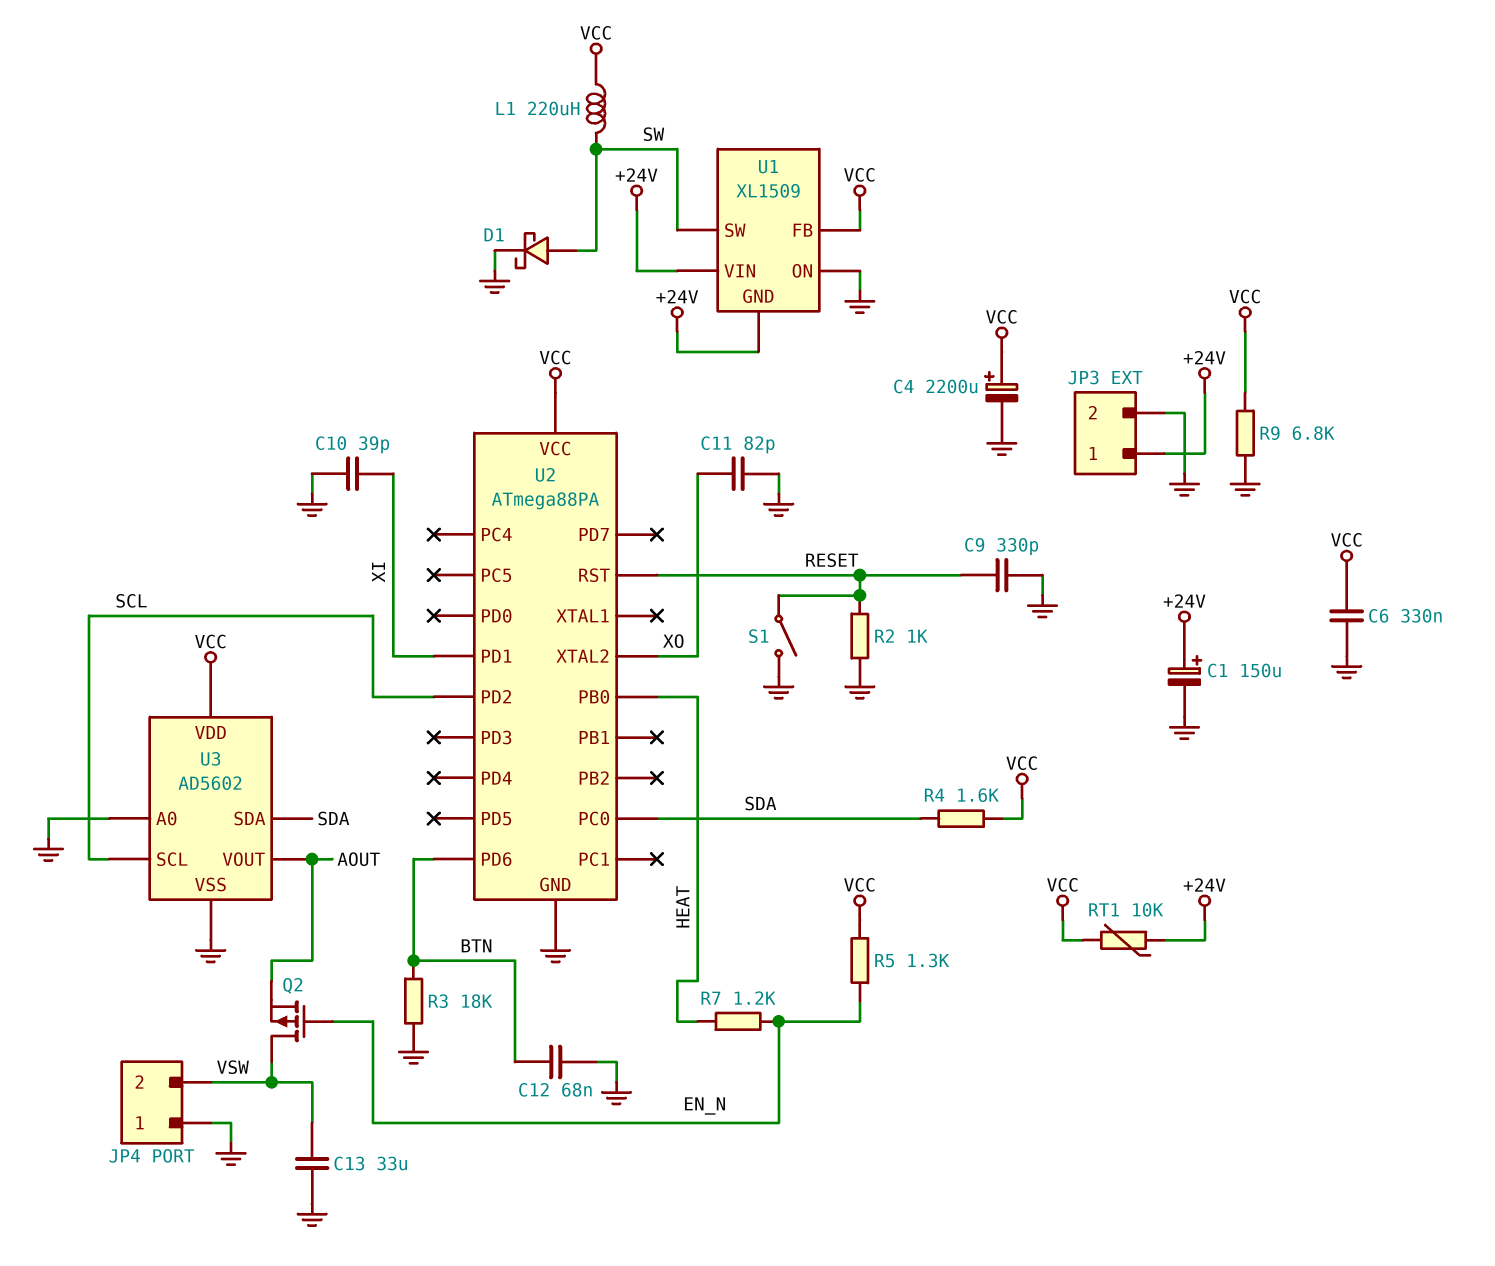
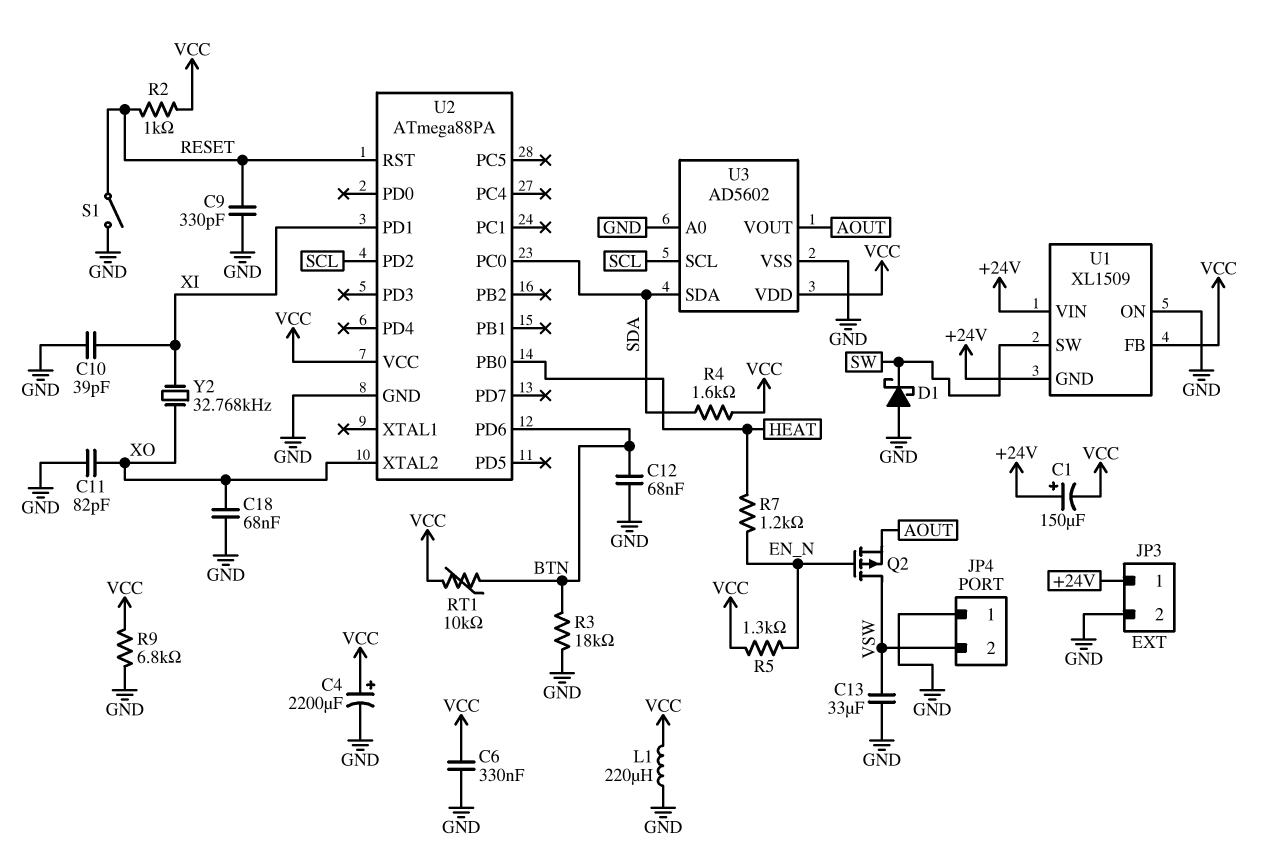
C1: 150uF (plus +24V, minus GND) -> 150uF (plus +24V, minus VCC)
C18: none -> 68nF (GND, XO)
D1: schottky (A SW, K GND) -> schottky (A GND, K SW)
L1: 220uH (SW, VCC) -> 220uH (GND, VCC)
R2: 1k (GND, RESET) -> 1k (RESET, VCC)
RT1: 10k (+24V, VCC) -> 10k (BTN, VCC)
Y2: none -> 32.768kHz (XI, XO)

